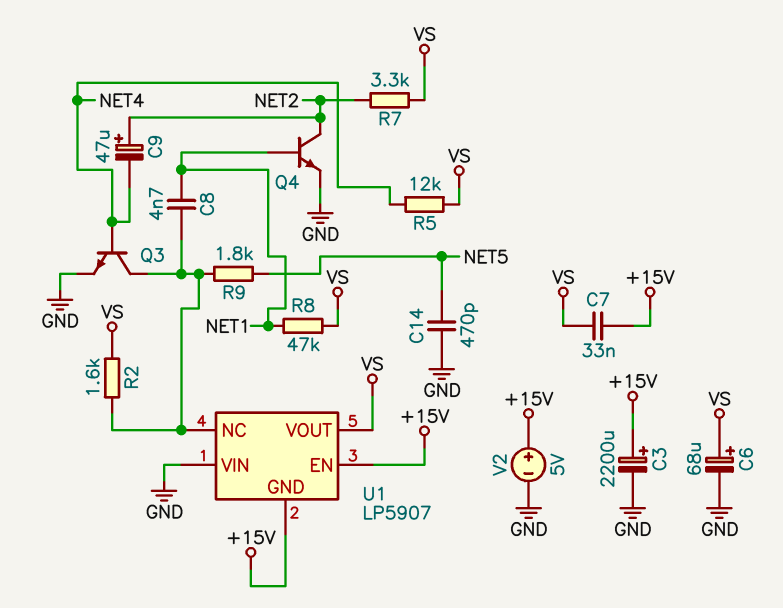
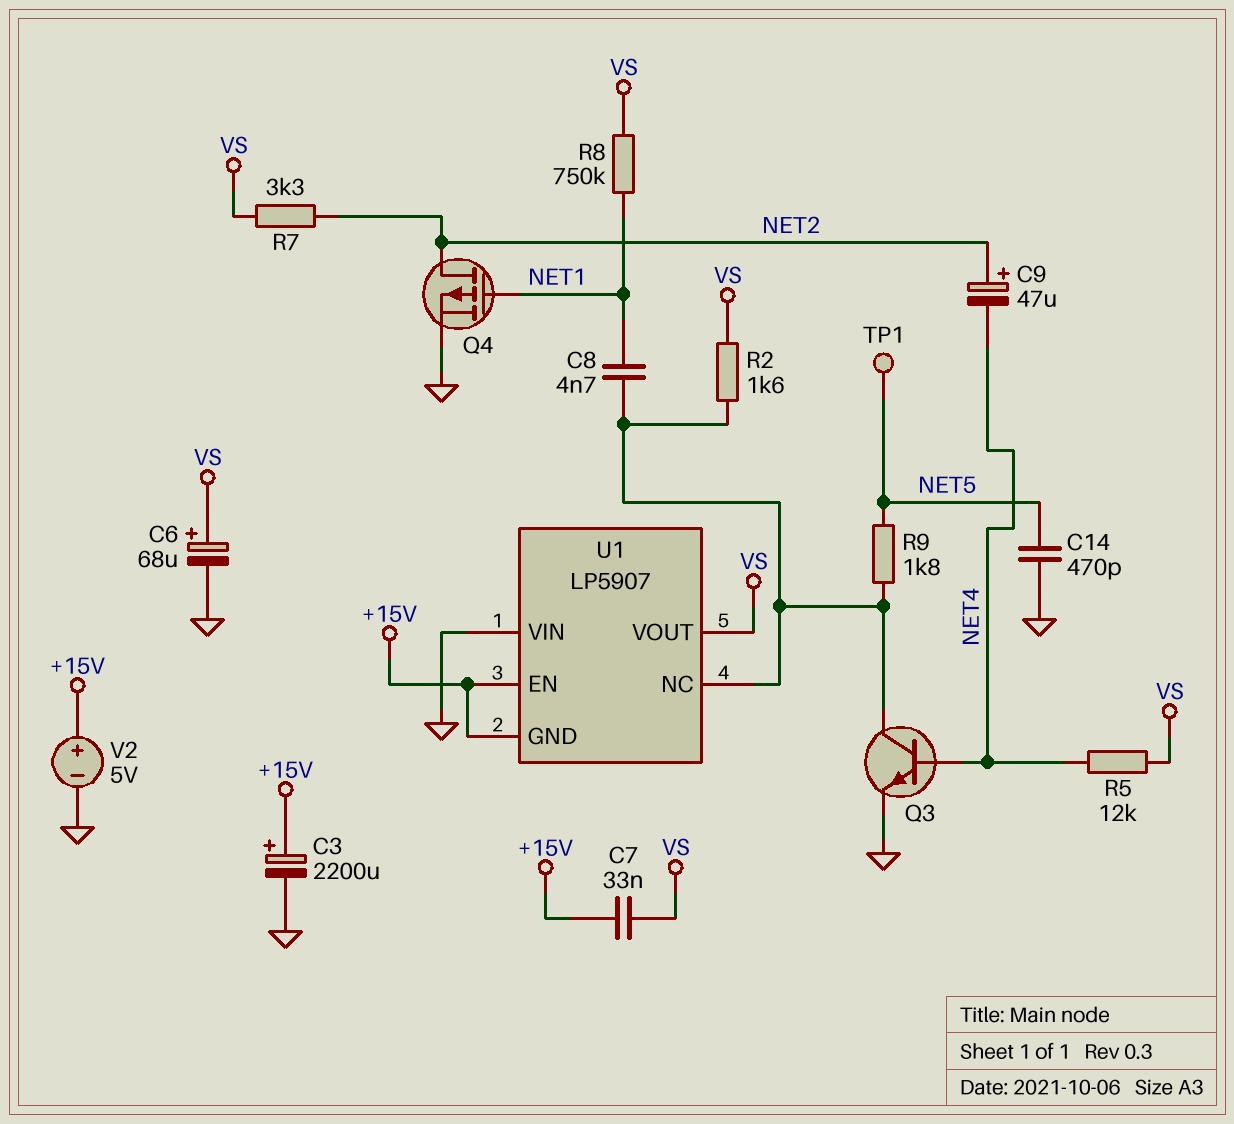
Q4: NPN (B NET1, C NET2, E GND) -> PMOS (G NET1, D NET2, S GND)
R8: 47k (NET1, VS) -> 750k (NET1, VS)
TP1: none -> test point (NET5)

